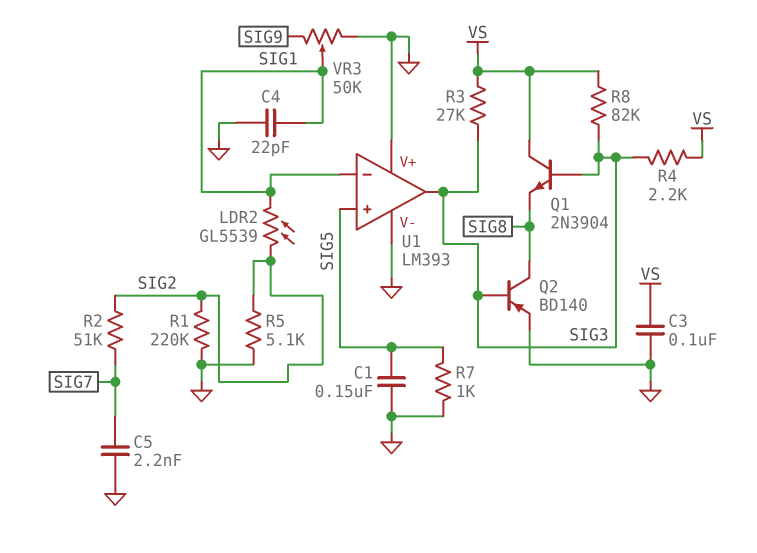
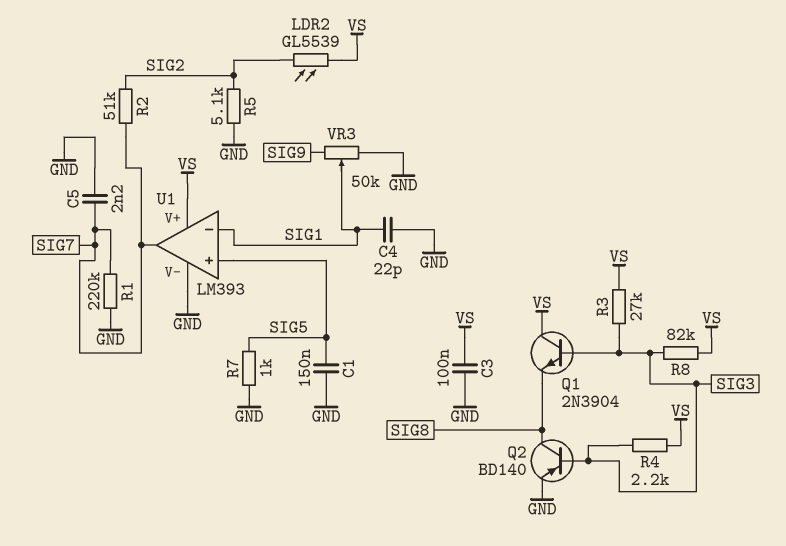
LDR2: GL5539 (SIG1, SIG2) -> GL5539 (SIG2, VS)
R1: 220k (GND, SIG2) -> 220k (GND, SIG7)
U1 pin V+: GND -> VS
U1 pin out: SIG3 -> SIG7

